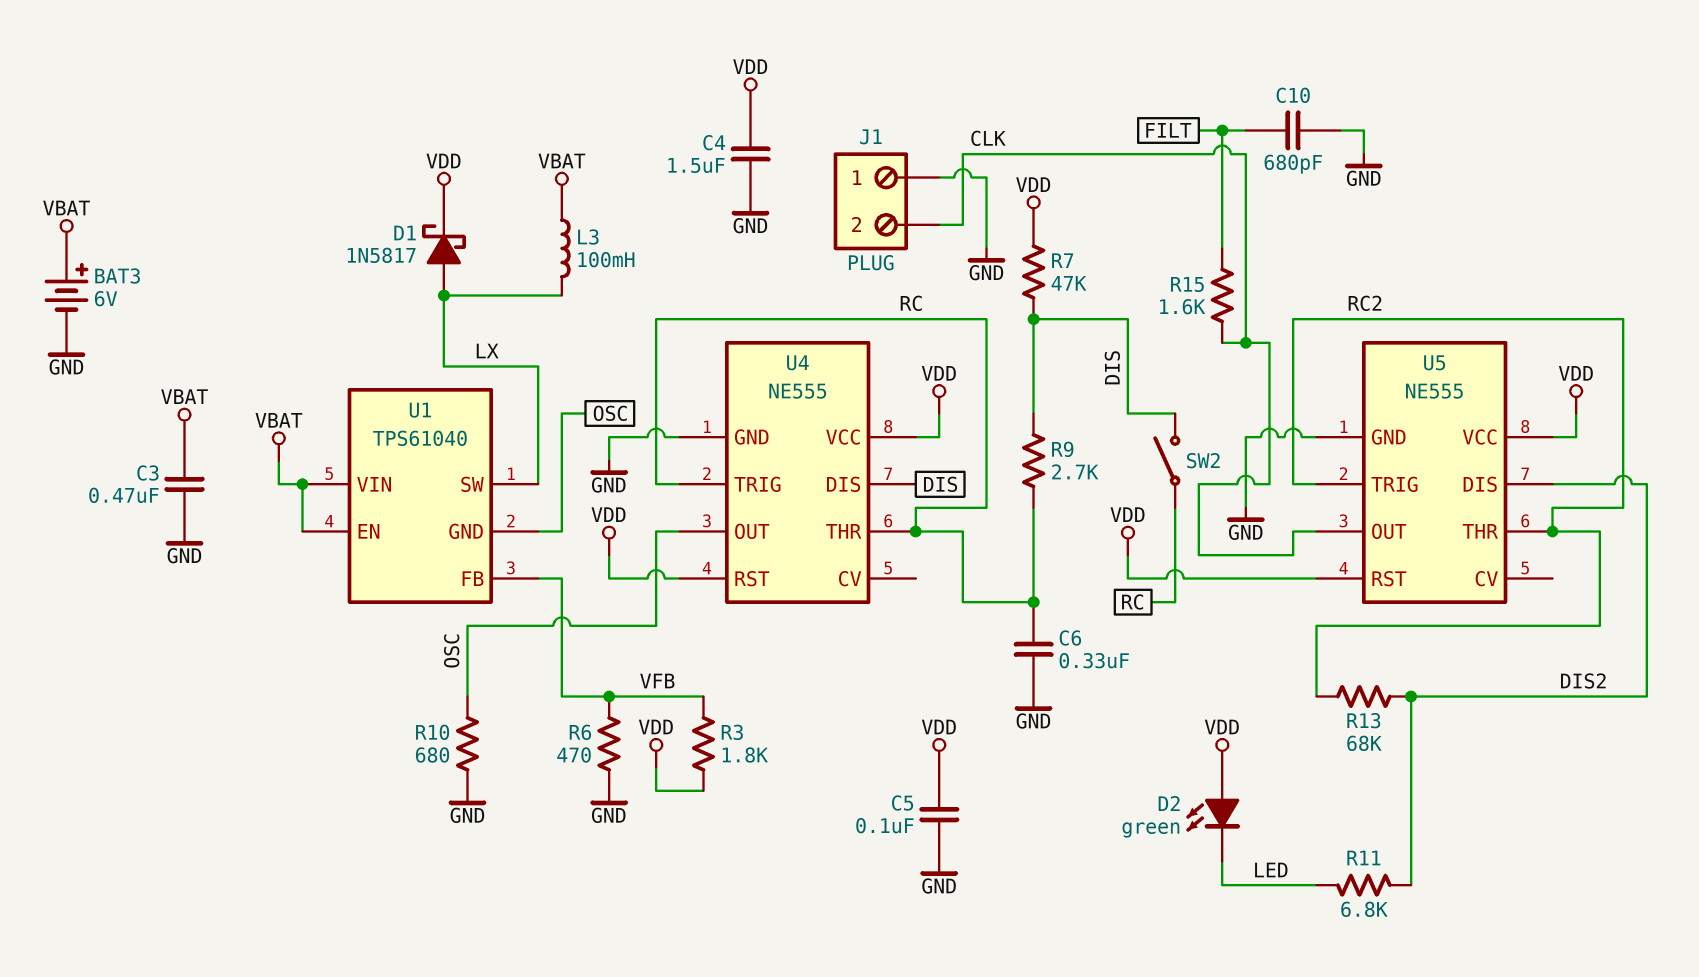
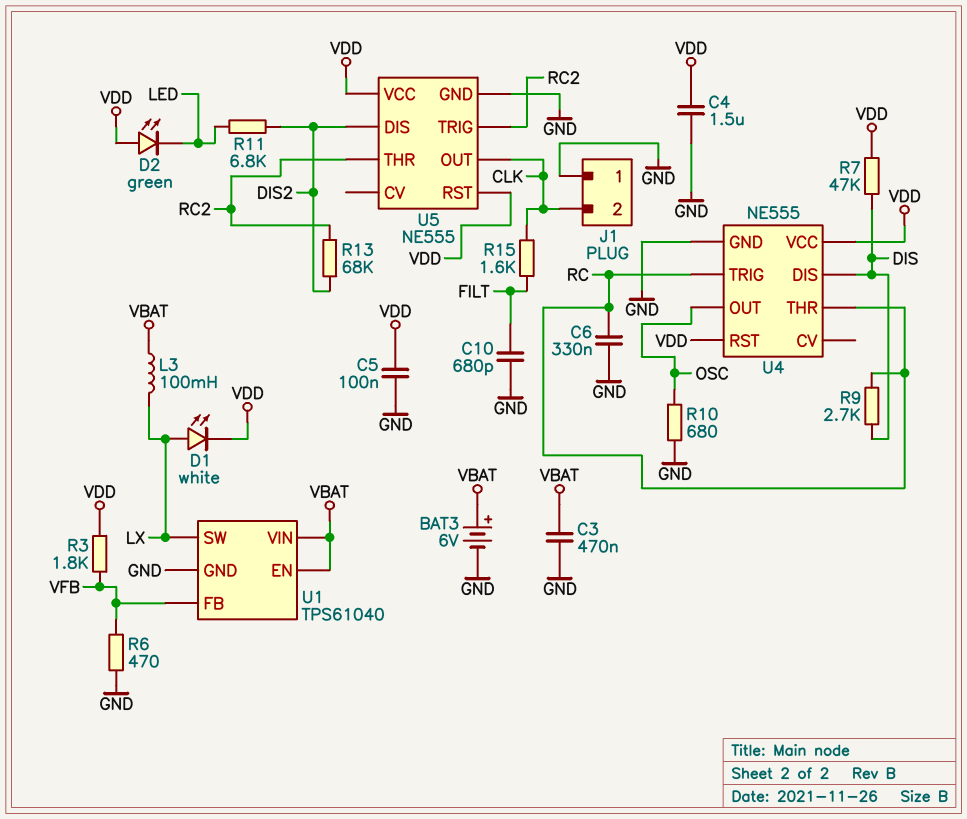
D1: schottky 1N5817 (A LX, K VDD) -> LED white (A LX, K VDD)
SW2: switch (DIS, RC) -> none
U1 pin GND: OSC -> GND

